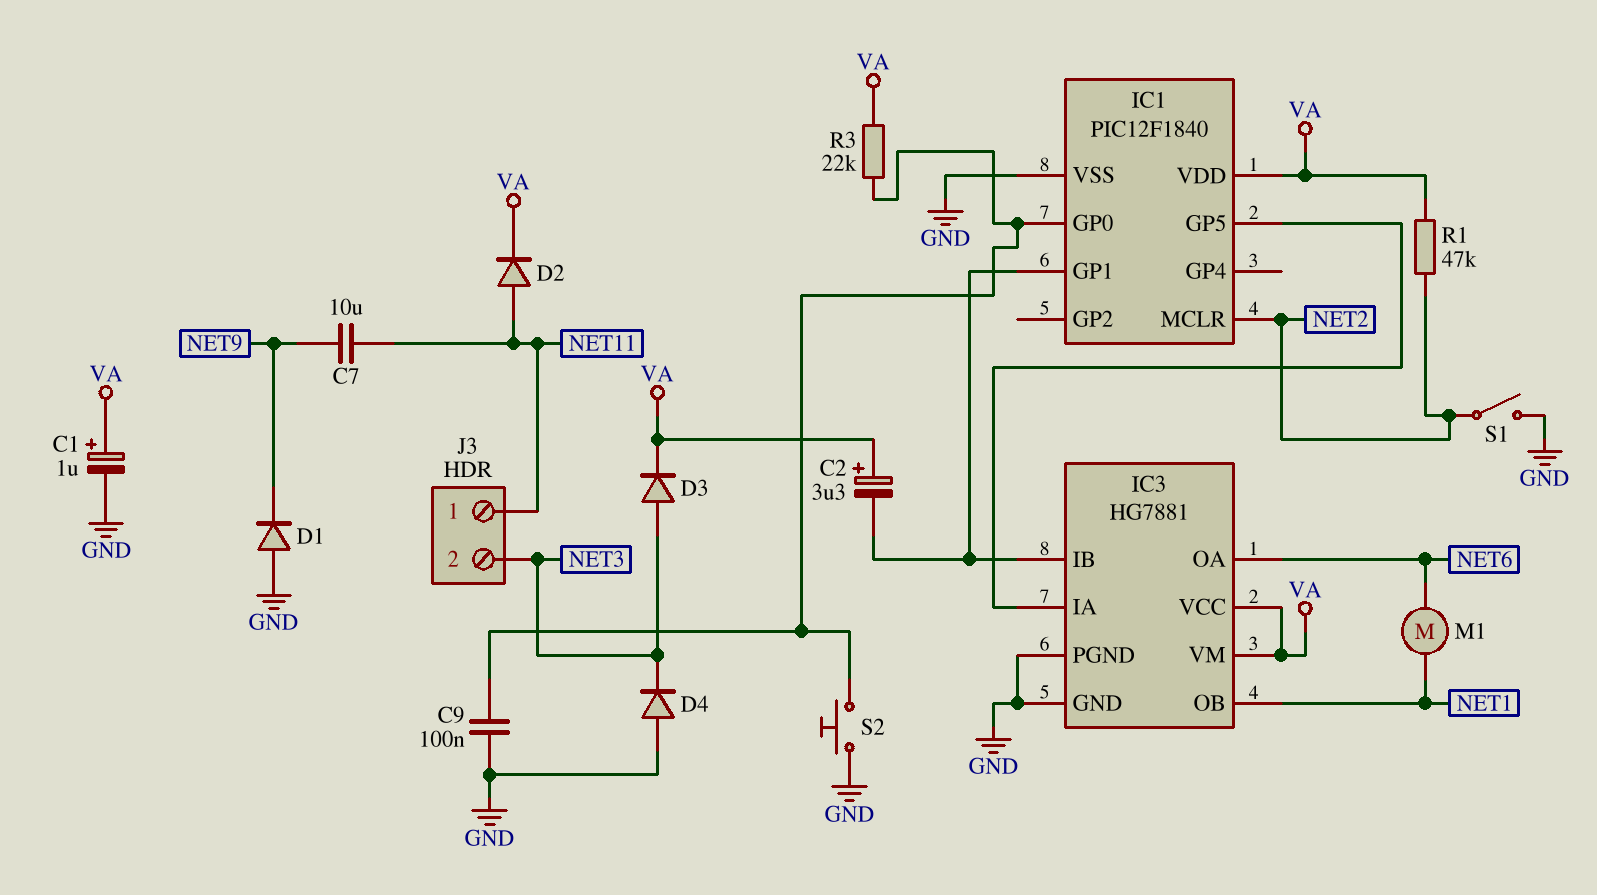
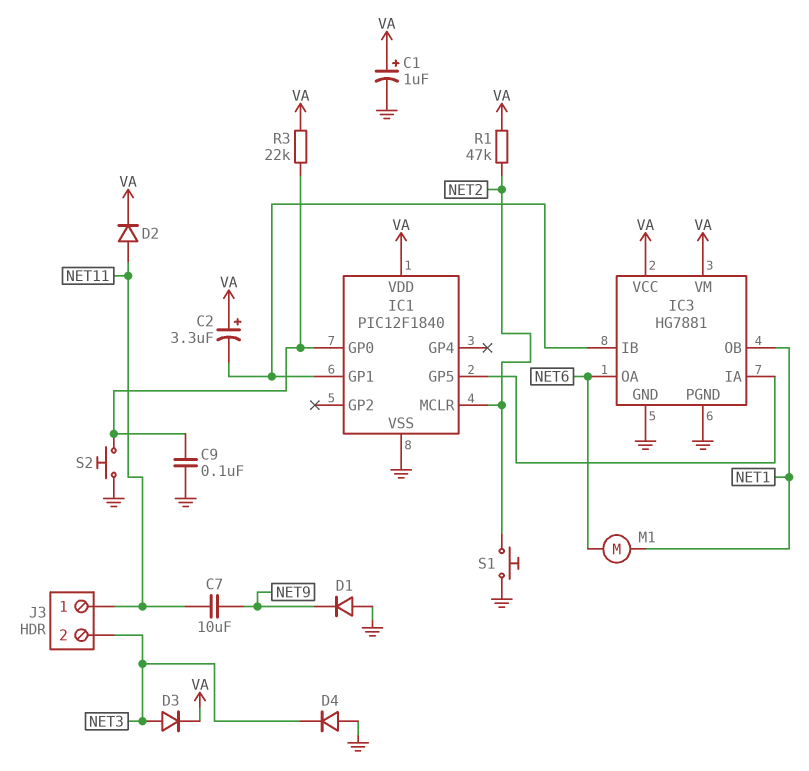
S1: switch (GND, NET2) -> button (GND, NET2)

